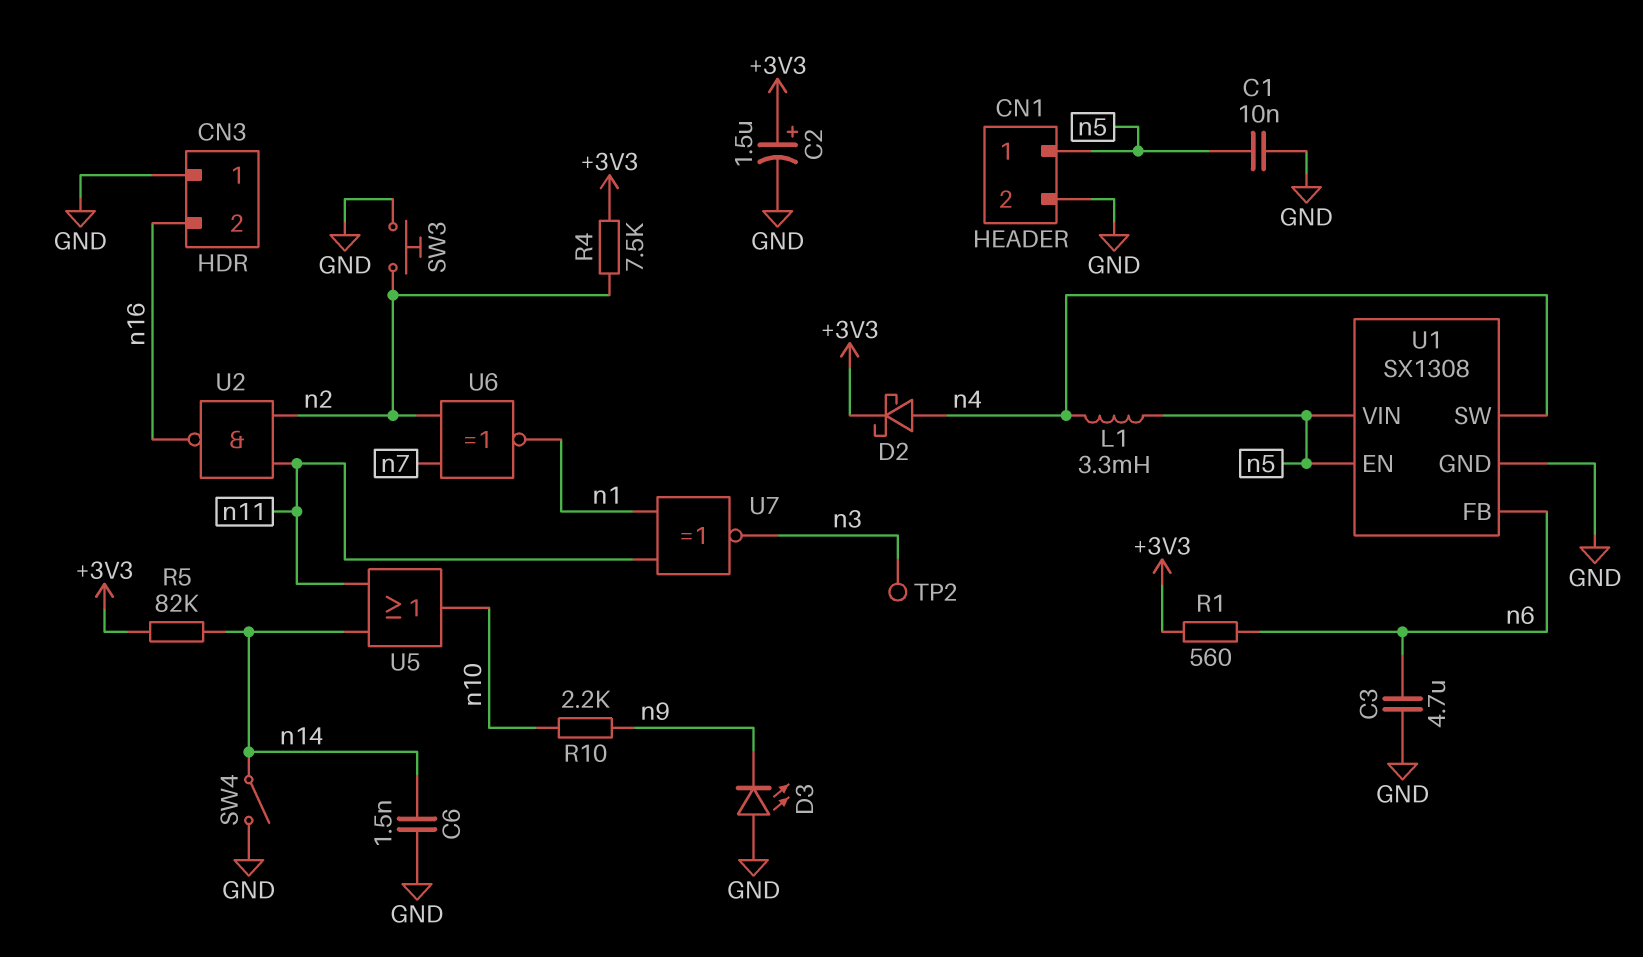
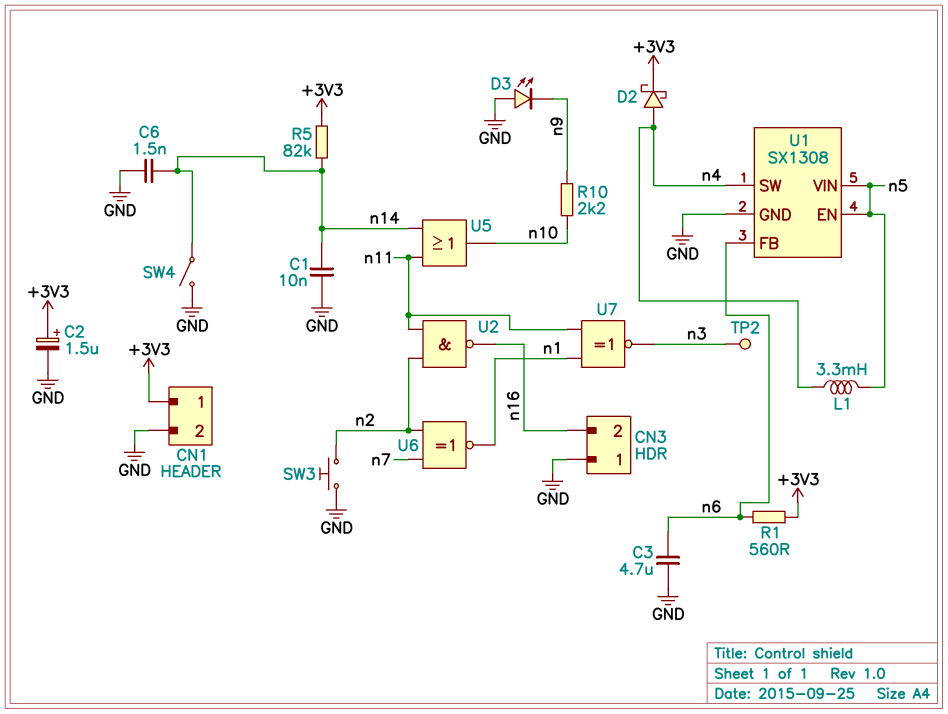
C1: 10nF (GND, n5) -> 10nF (GND, n14)
CN1 pin 1: n5 -> +3V3
R4: 7.5k (+3V3, n2) -> none

